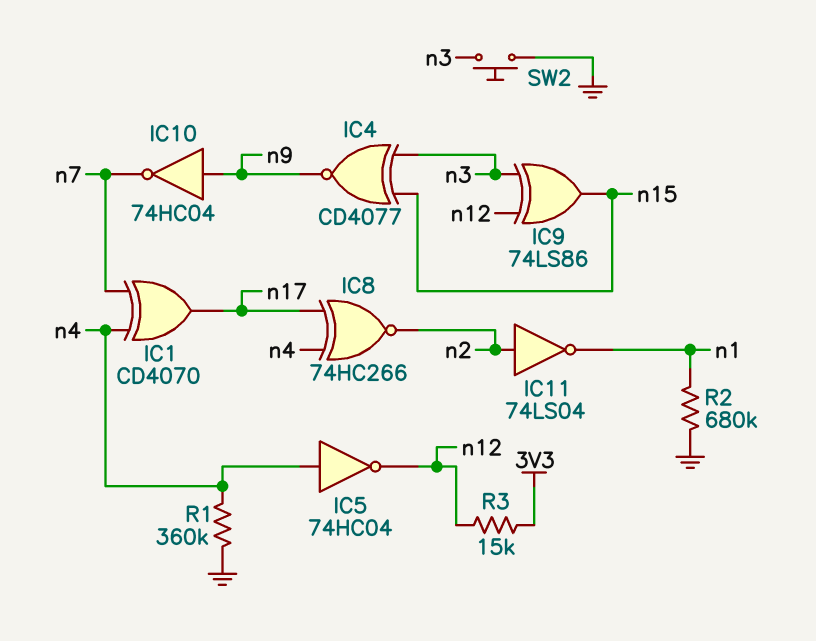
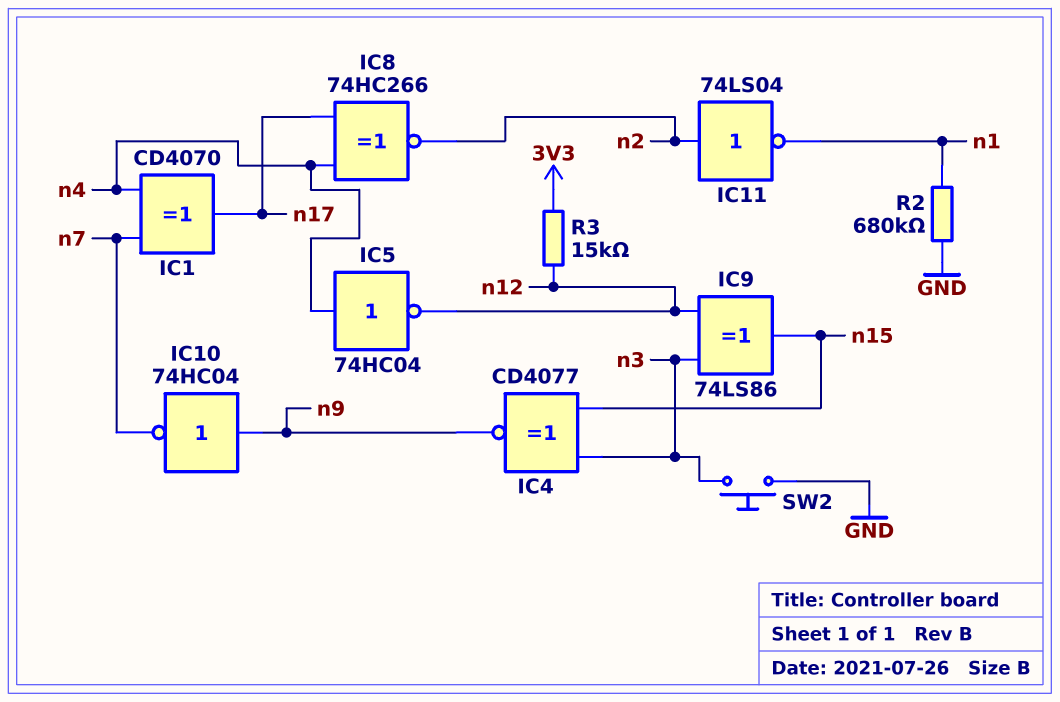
R1: 360k (GND, n4) -> none

